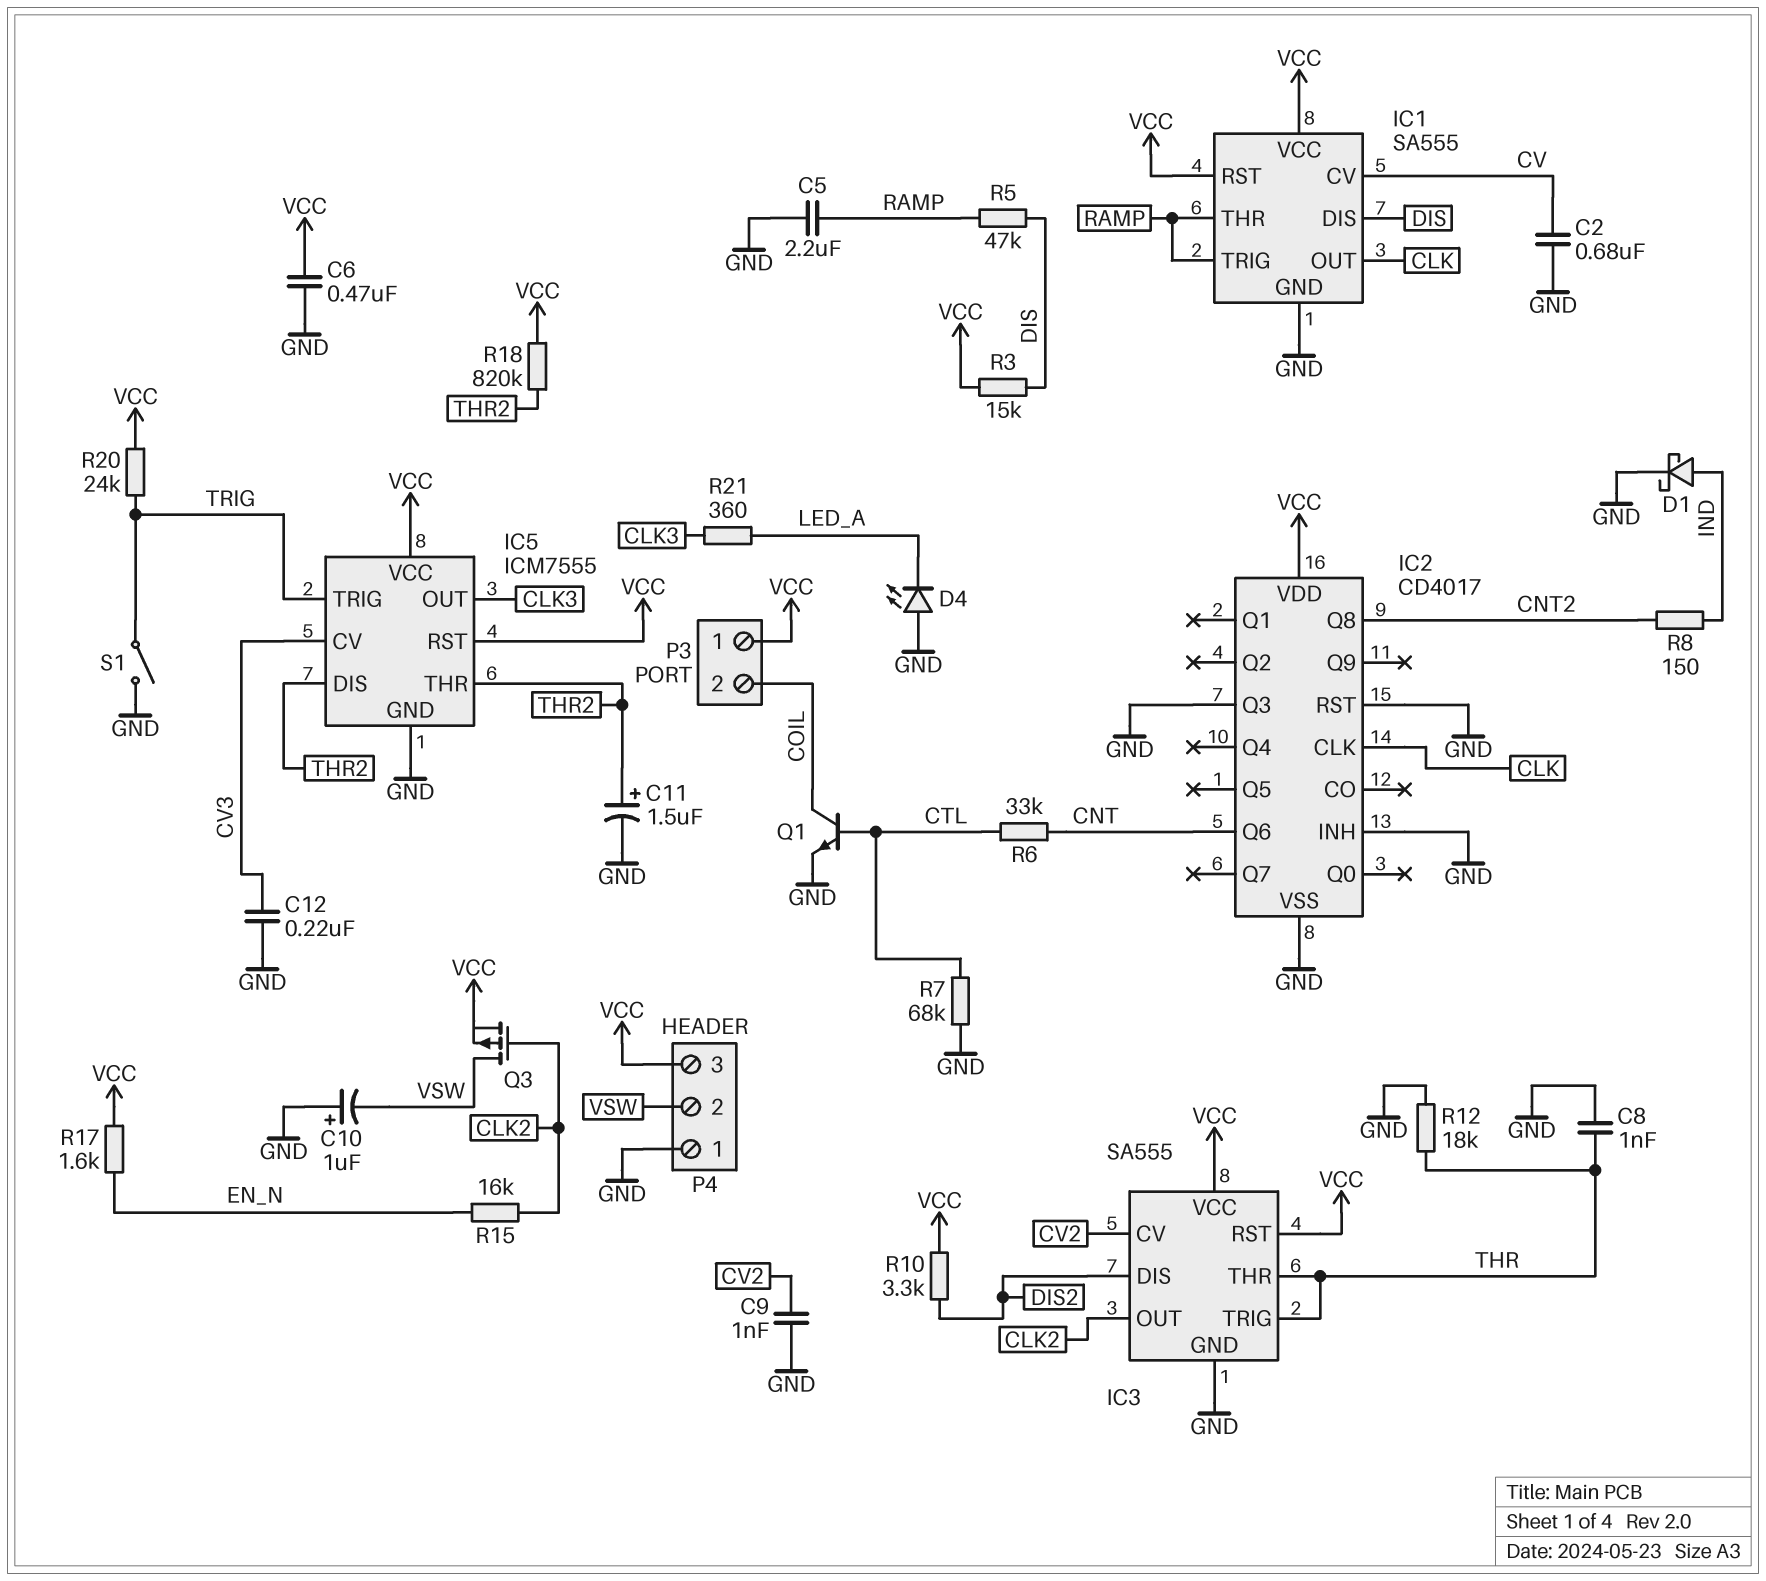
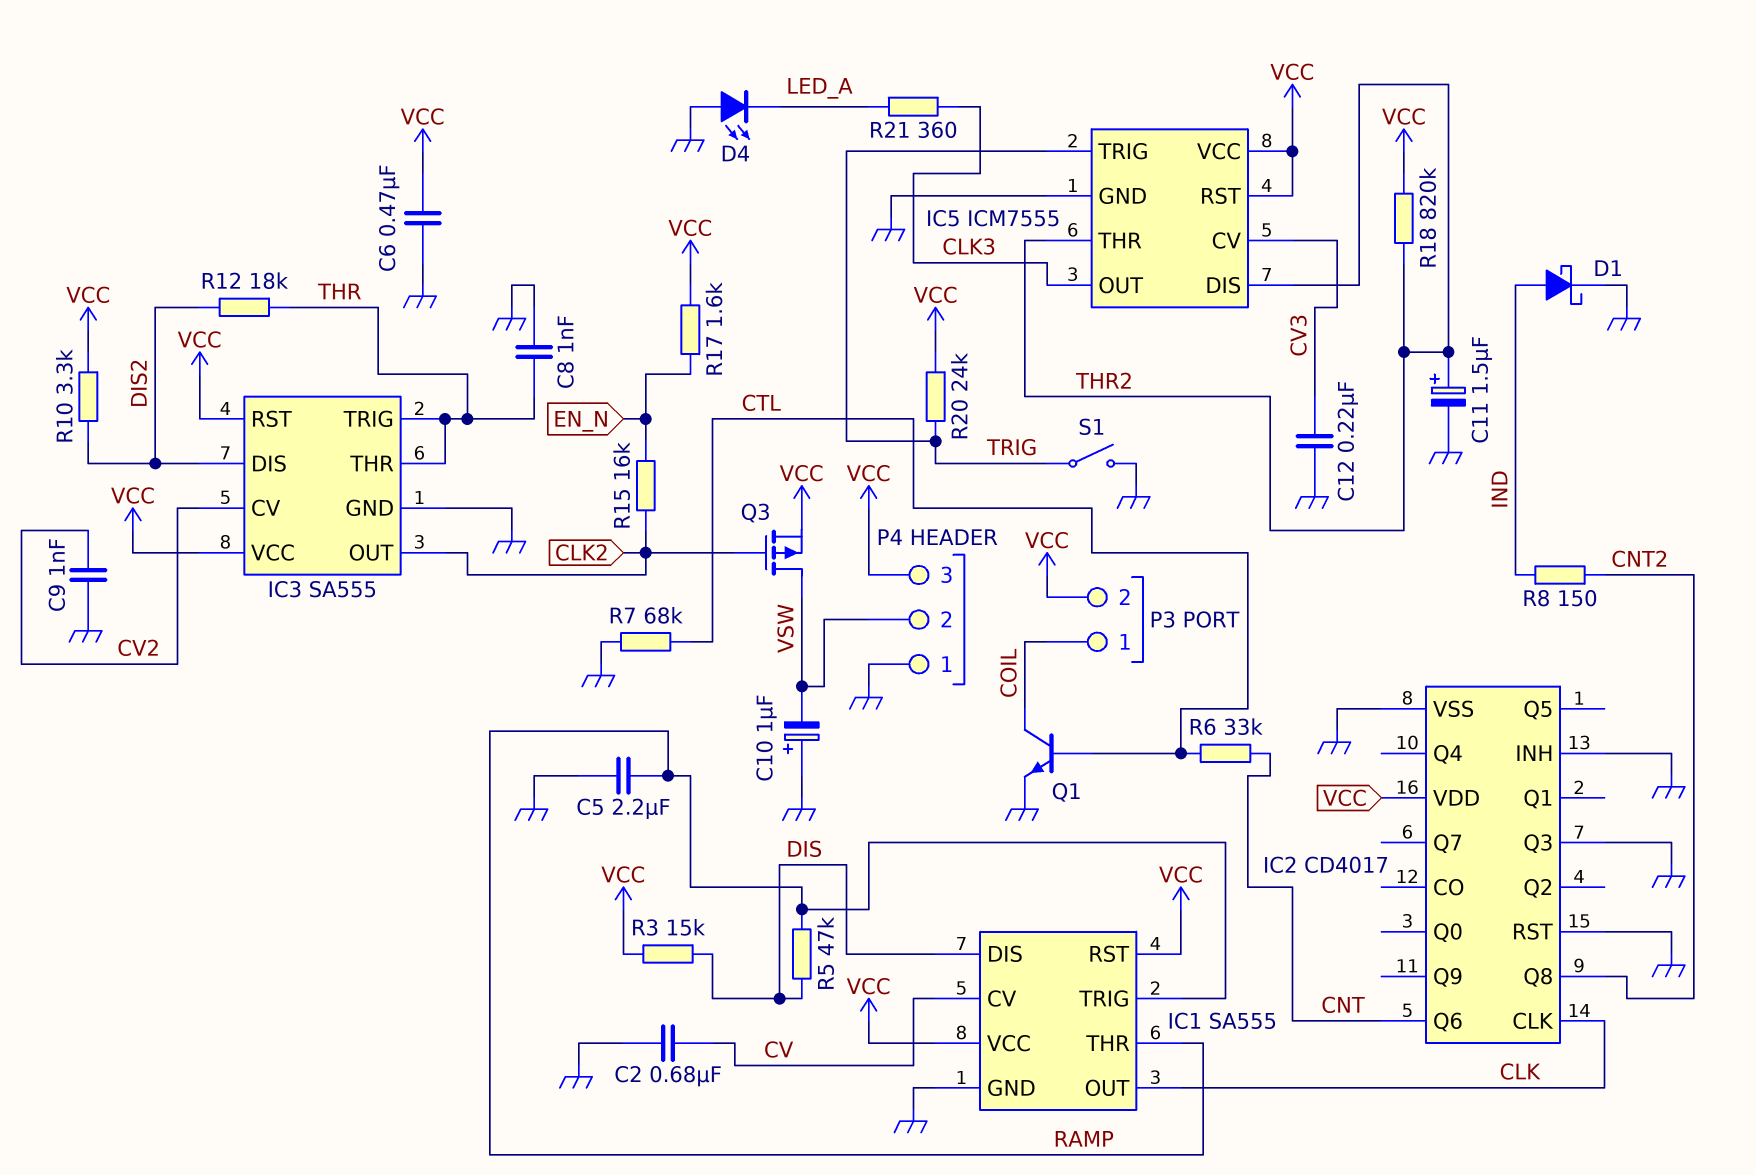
P3 pin 1: VCC -> COIL
P3 pin 2: COIL -> VCC
R12: 18k (GND, THR) -> 18k (DIS2, THR)

